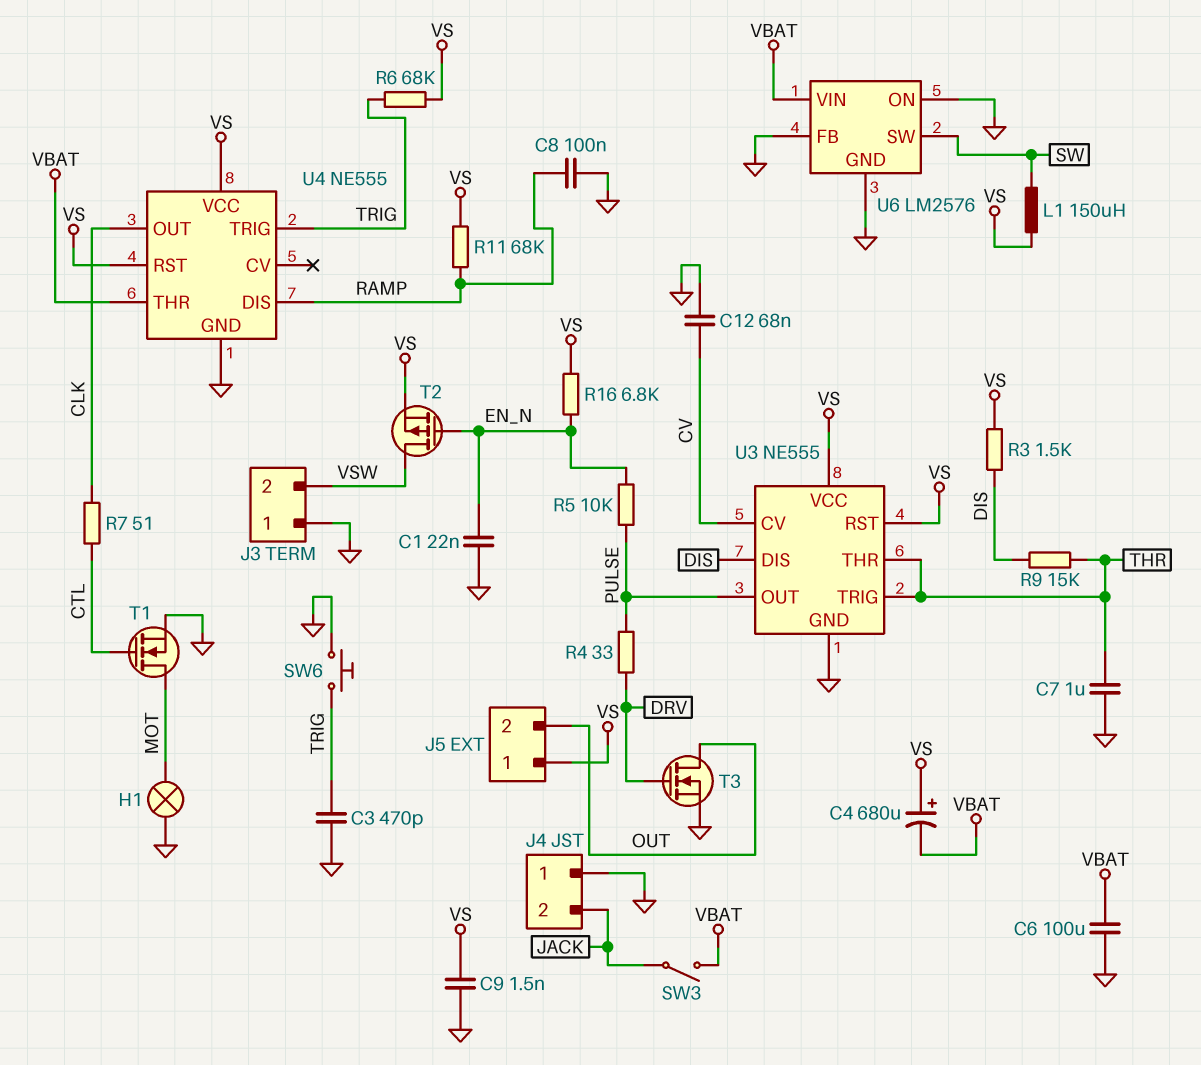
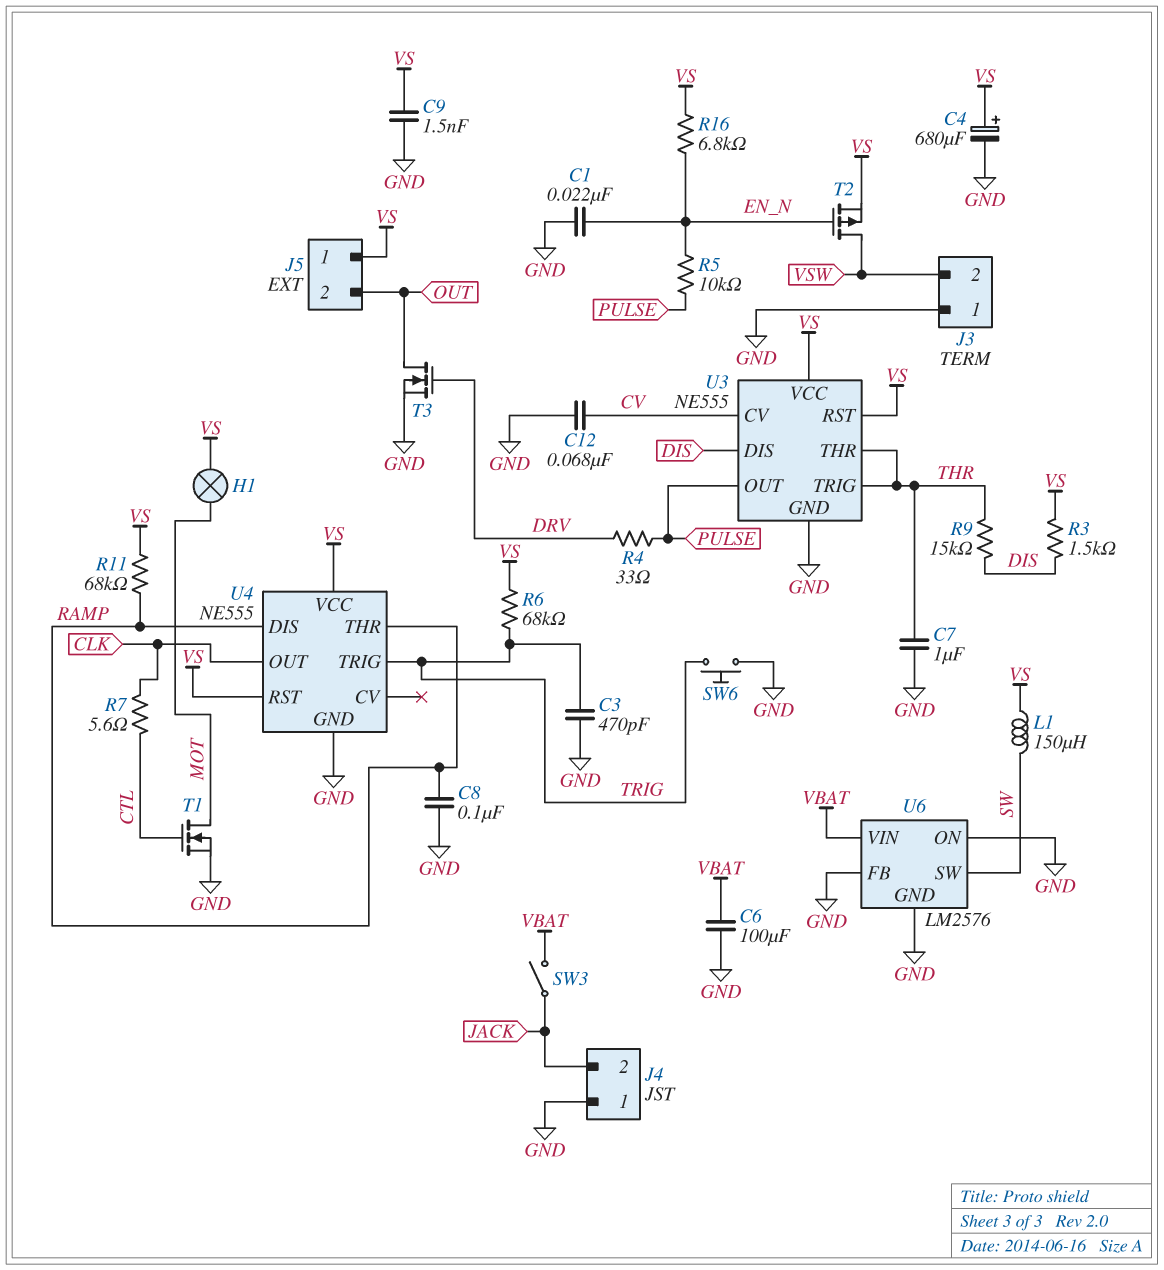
C4: 680uF (plus VS, minus VBAT) -> 680uF (plus VS, minus GND)
H1: lamp (GND, MOT) -> lamp (MOT, VS)
R7: 51 (CLK, CTL) -> 5.6 (CLK, CTL)
U4 pin THR: VBAT -> RAMP

